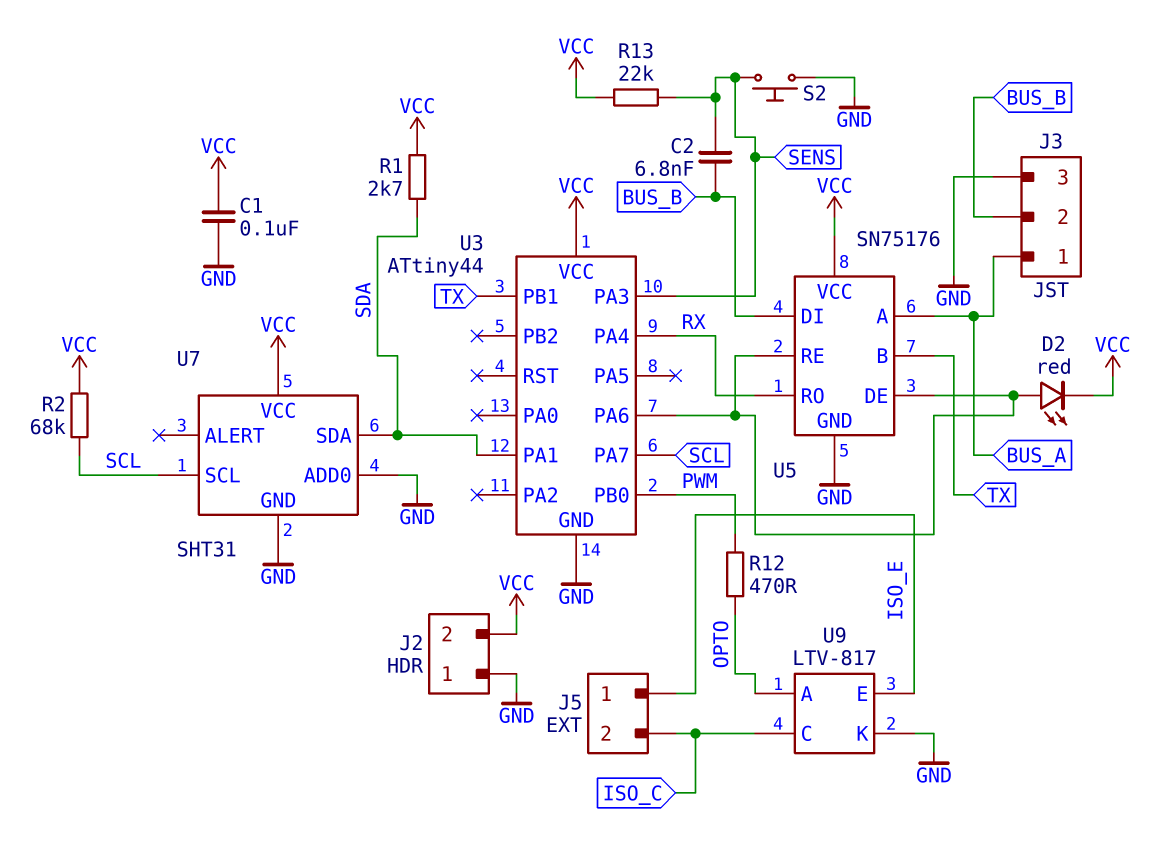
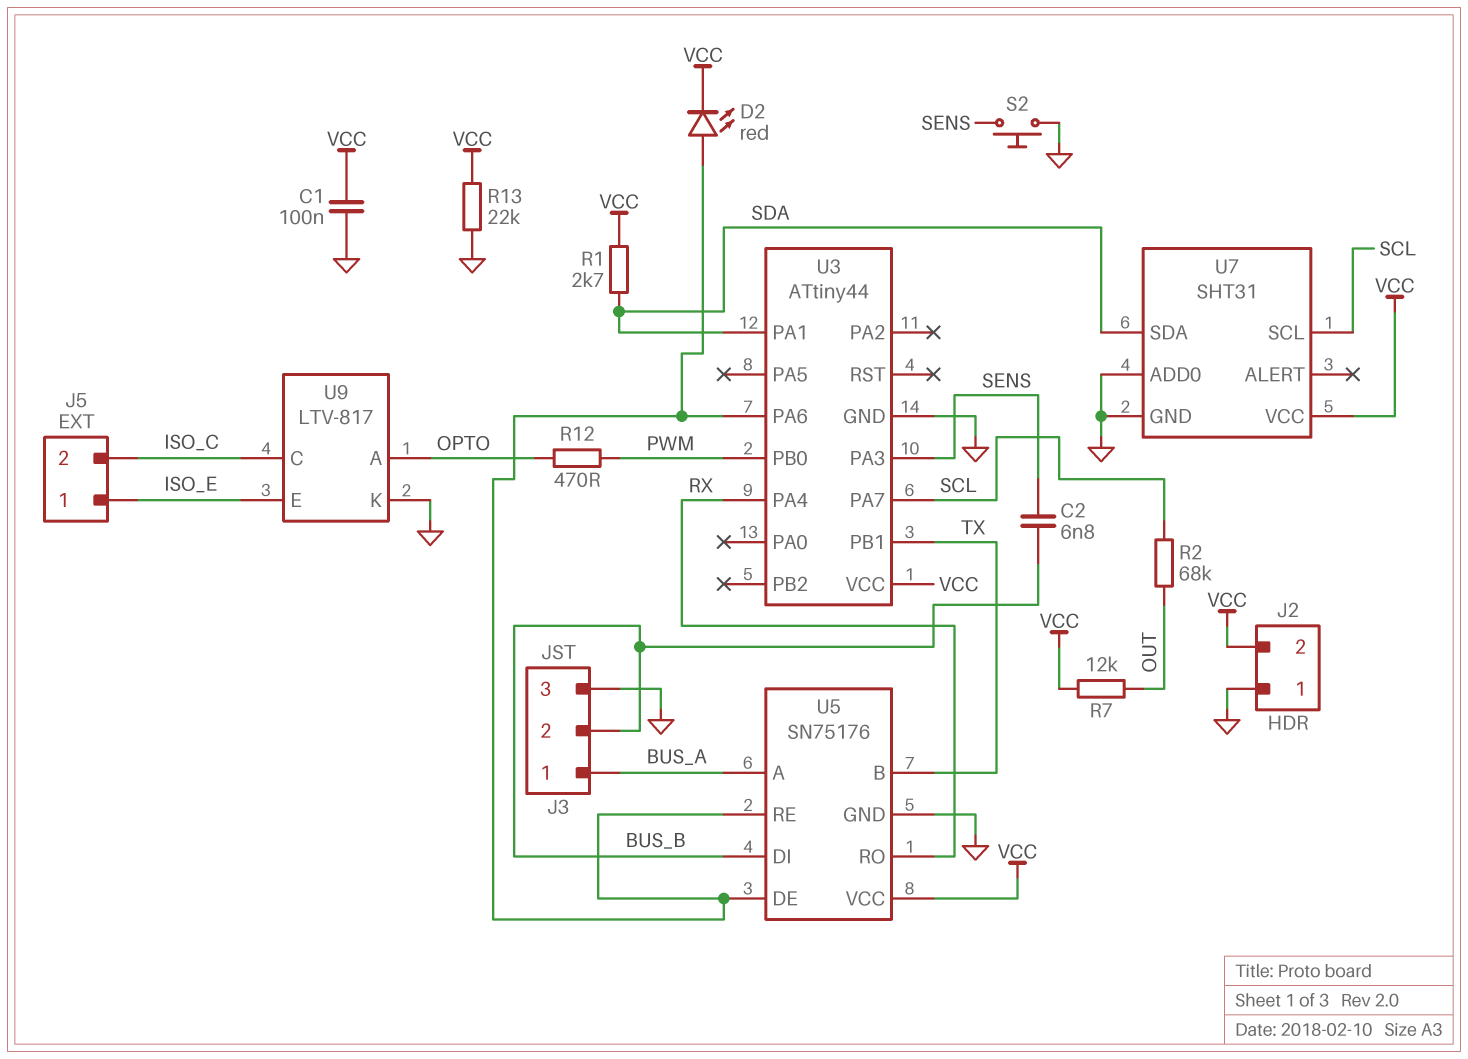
R2: 68k (SCL, VCC) -> 68k (OUT, SCL)
R7: none -> 12k (OUT, VCC)
R13: 22k (SENS, VCC) -> 22k (GND, VCC)

